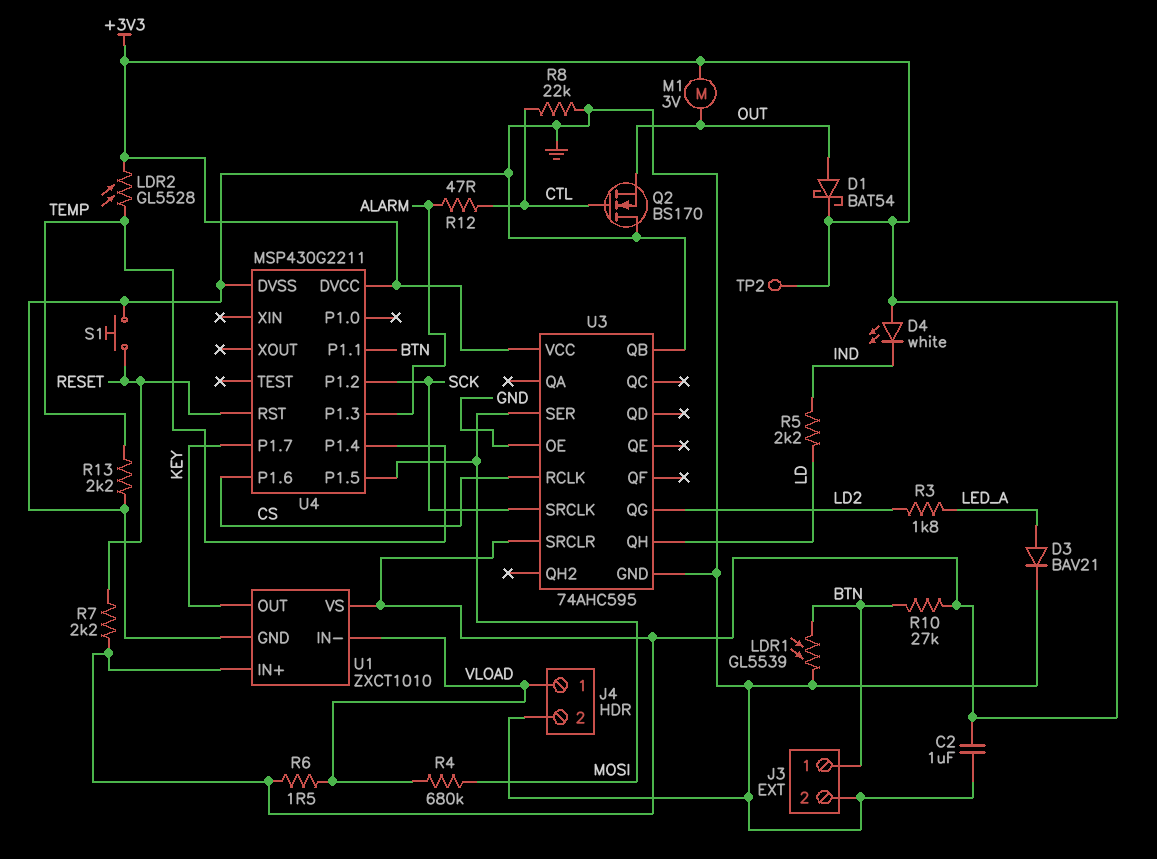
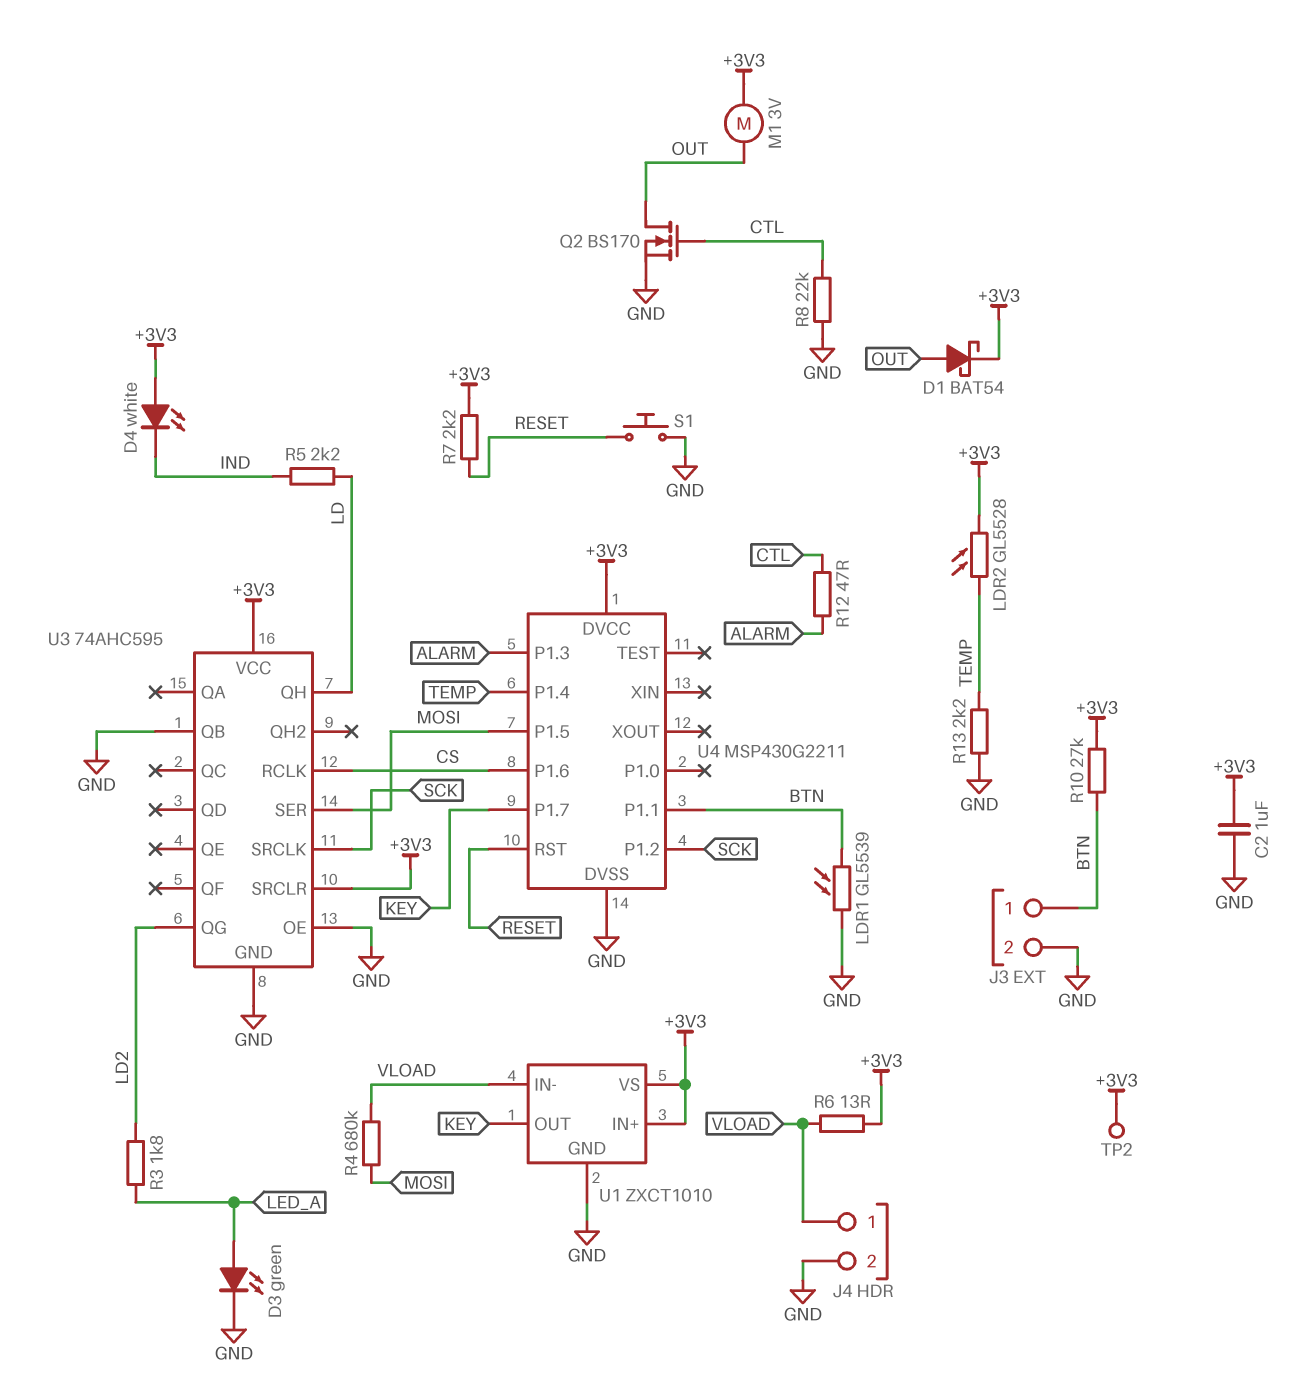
D3: diode BAV21 (A LED_A, K GND) -> LED green (A LED_A, K GND)
Q2: NMOS BS170 (G CTL, D GND, S OUT) -> NMOS BS170 (G CTL, D OUT, S GND)
R6: 1.5 (+3V3, VLOAD) -> 13 (+3V3, VLOAD)

